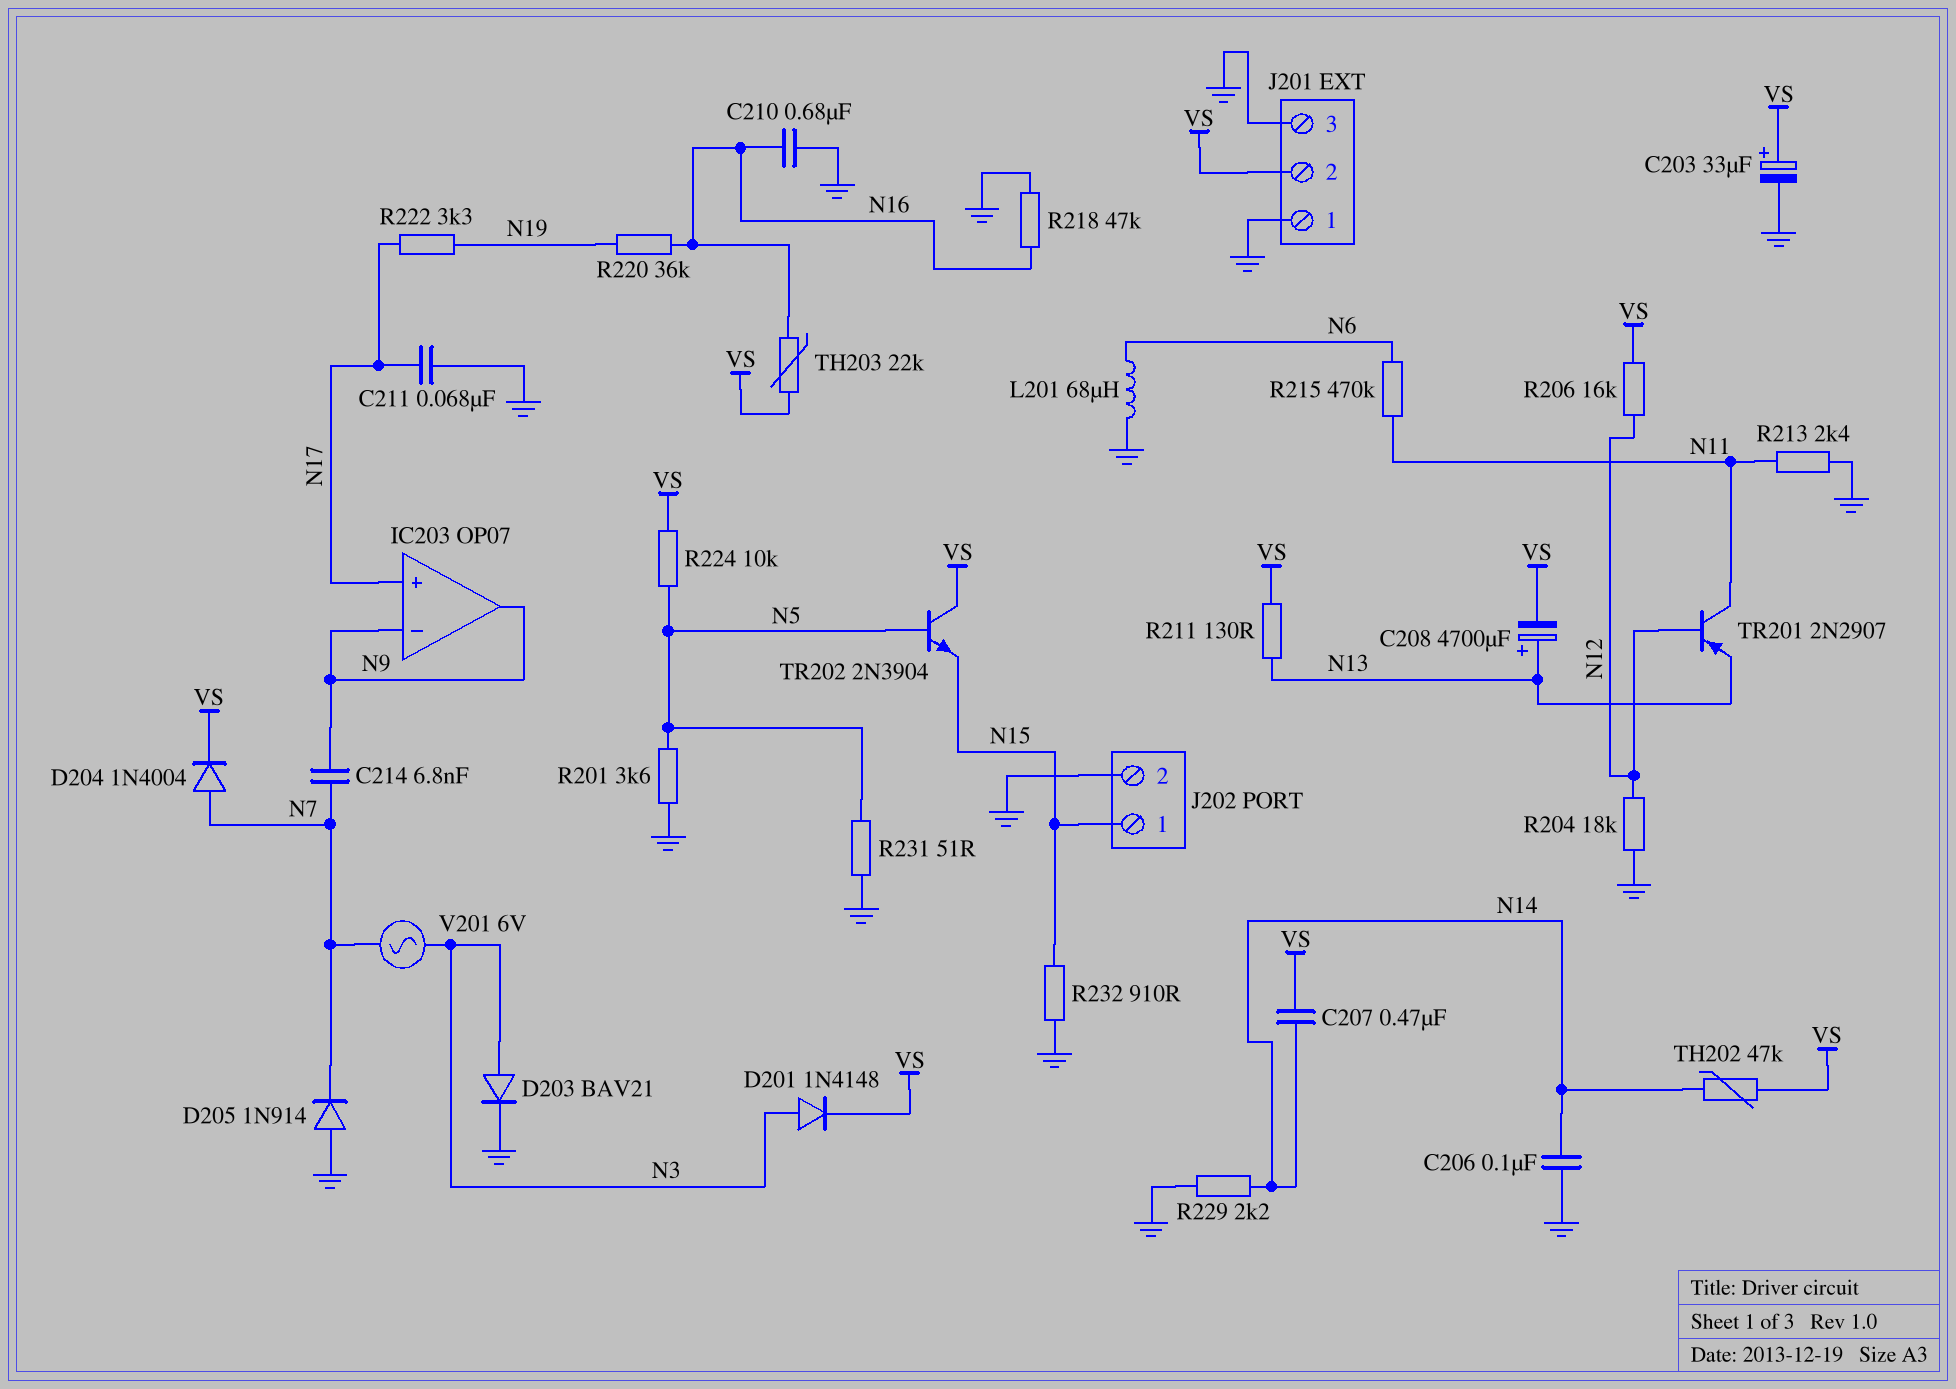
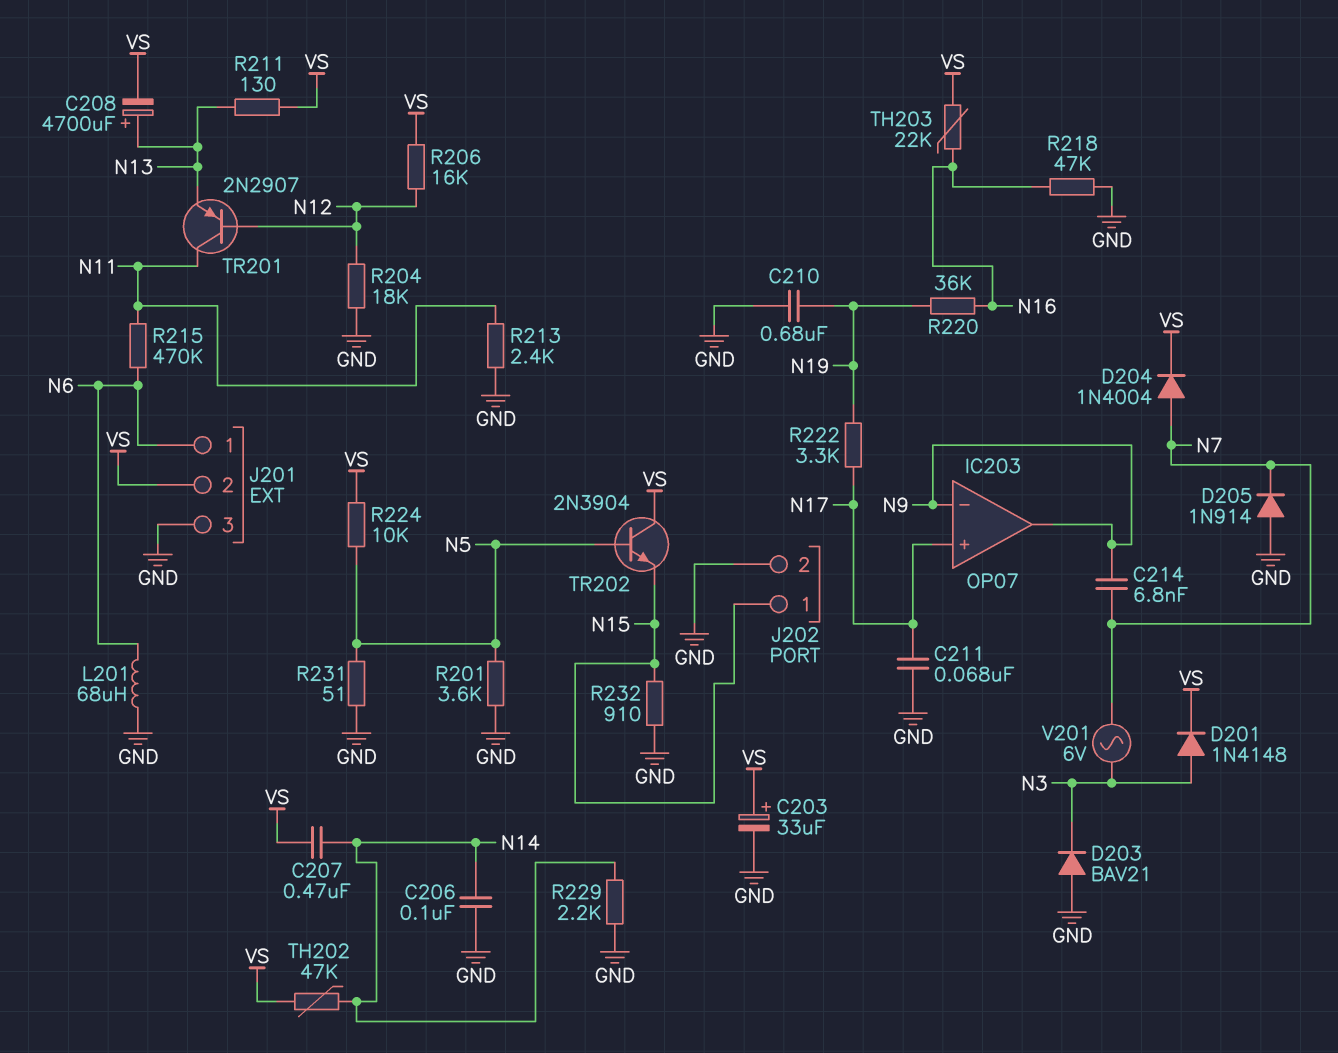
C210: 680nF (GND, N16) -> 680nF (GND, N19)
D203: diode BAV21 (A N3, K GND) -> diode BAV21 (A GND, K N3)
J201 pin 1: GND -> N6

